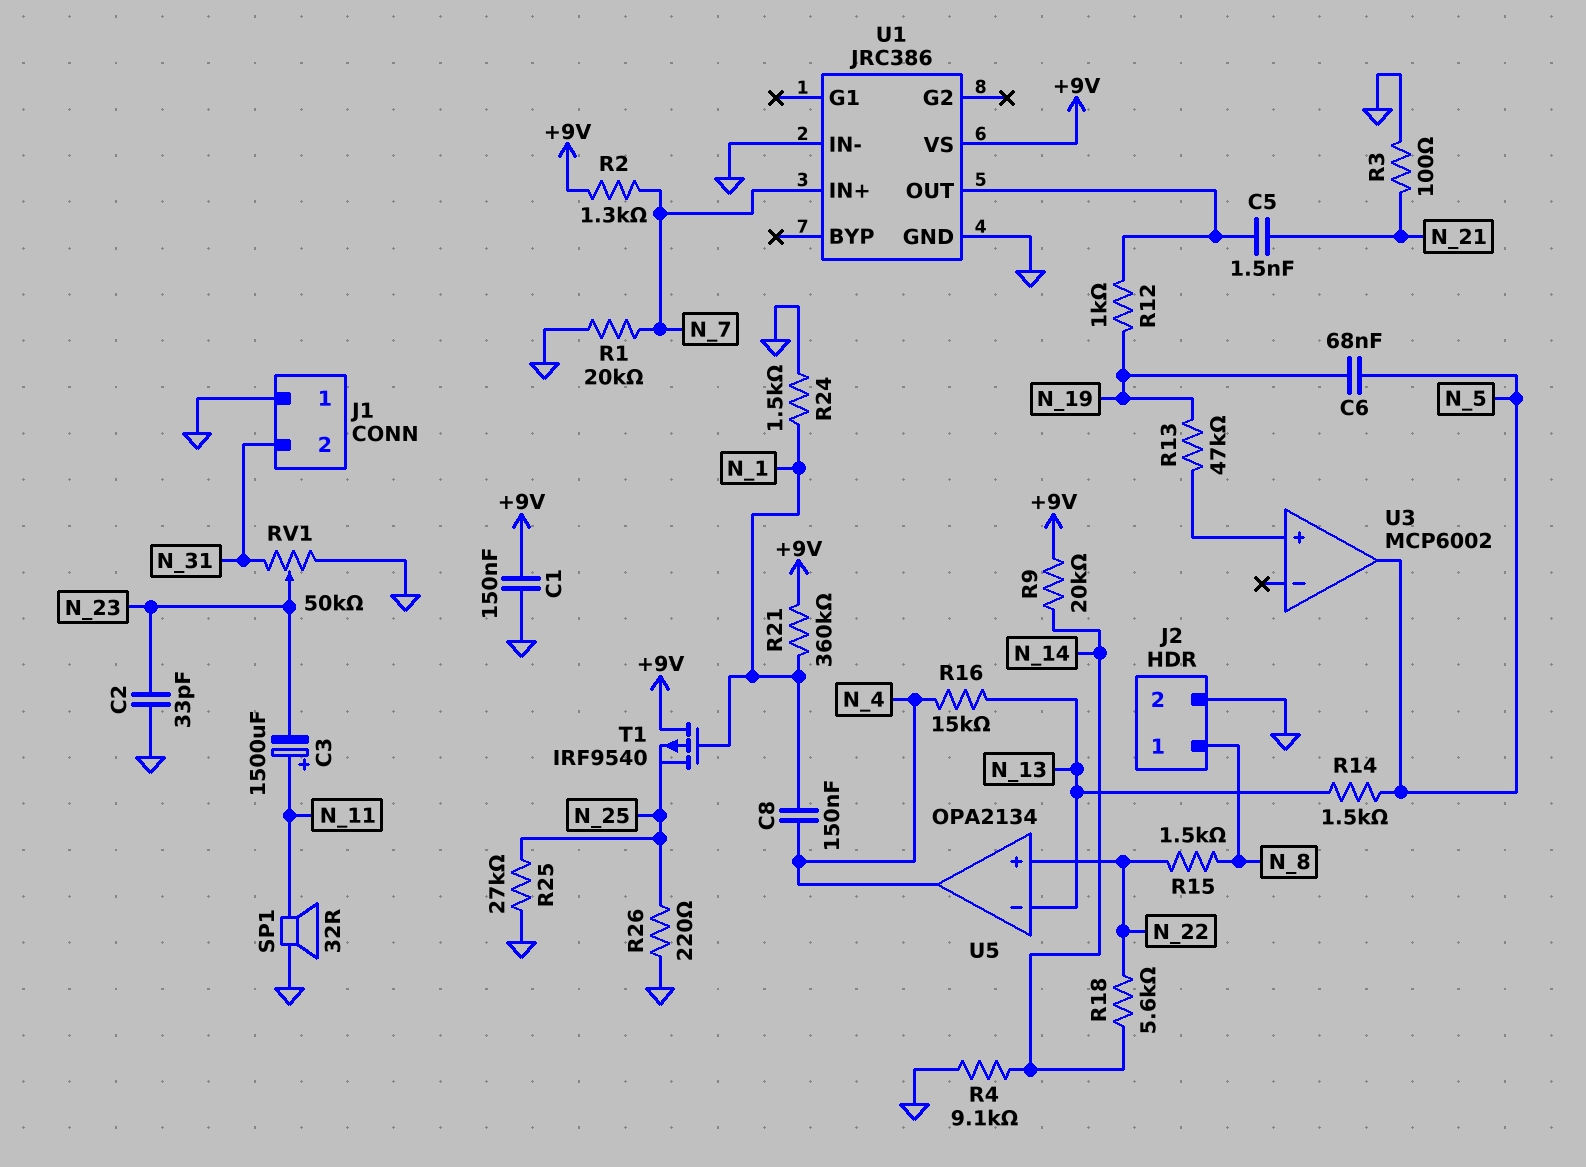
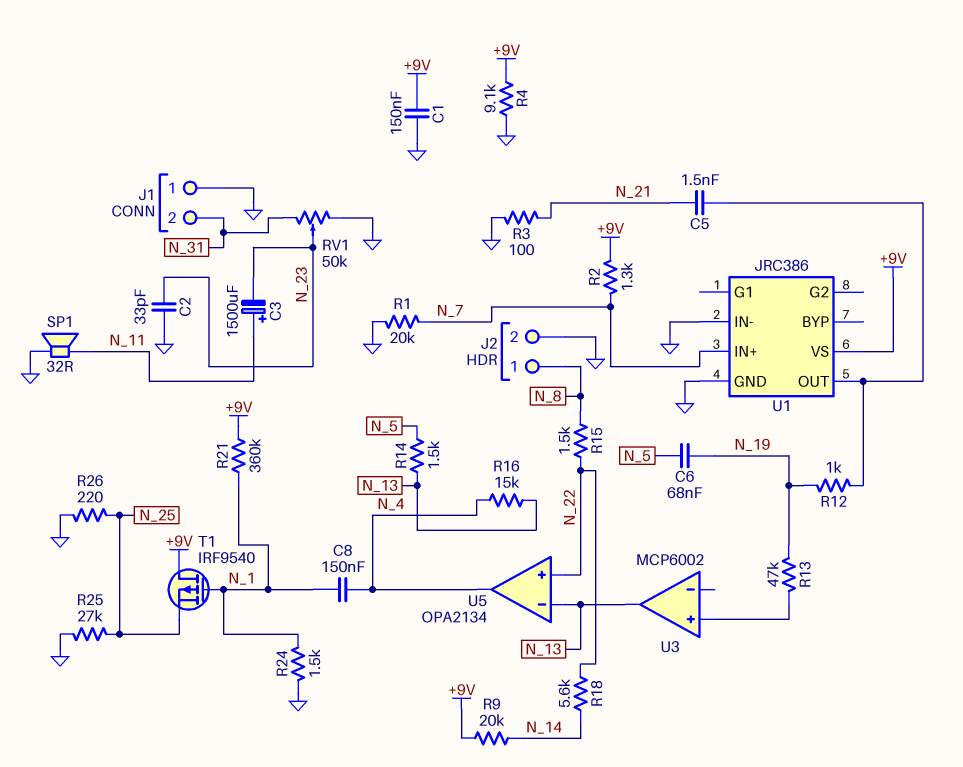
R4: 9.1k (GND, N_14) -> 9.1k (+9V, GND)
U3 pin out: N_5 -> N_13

